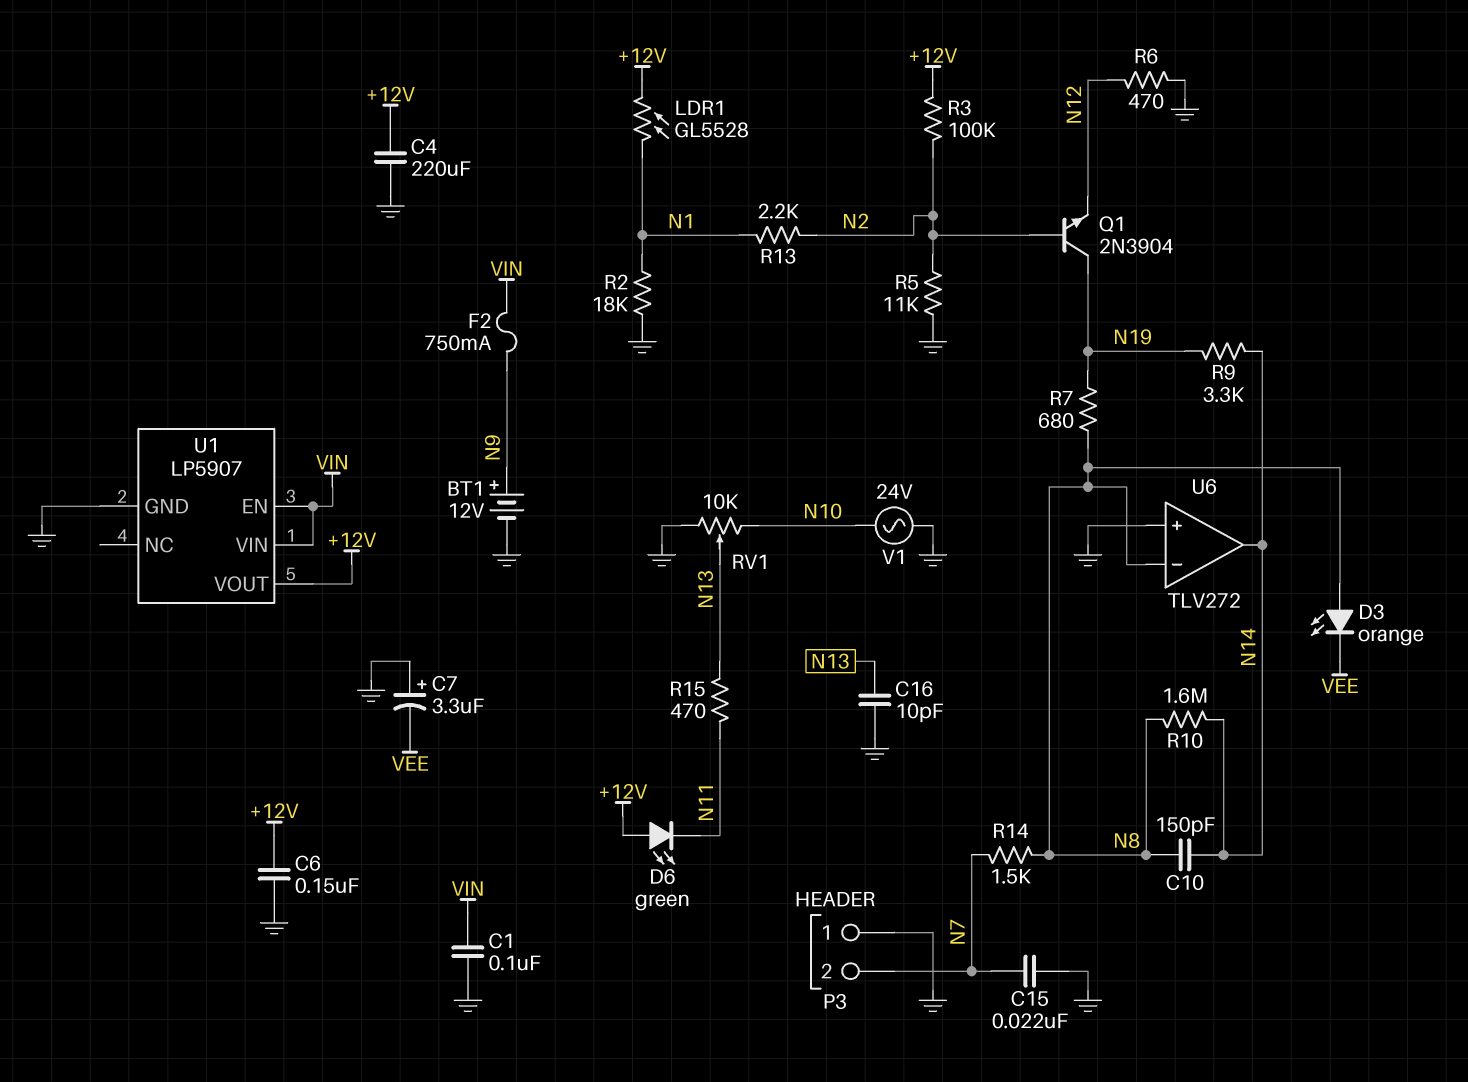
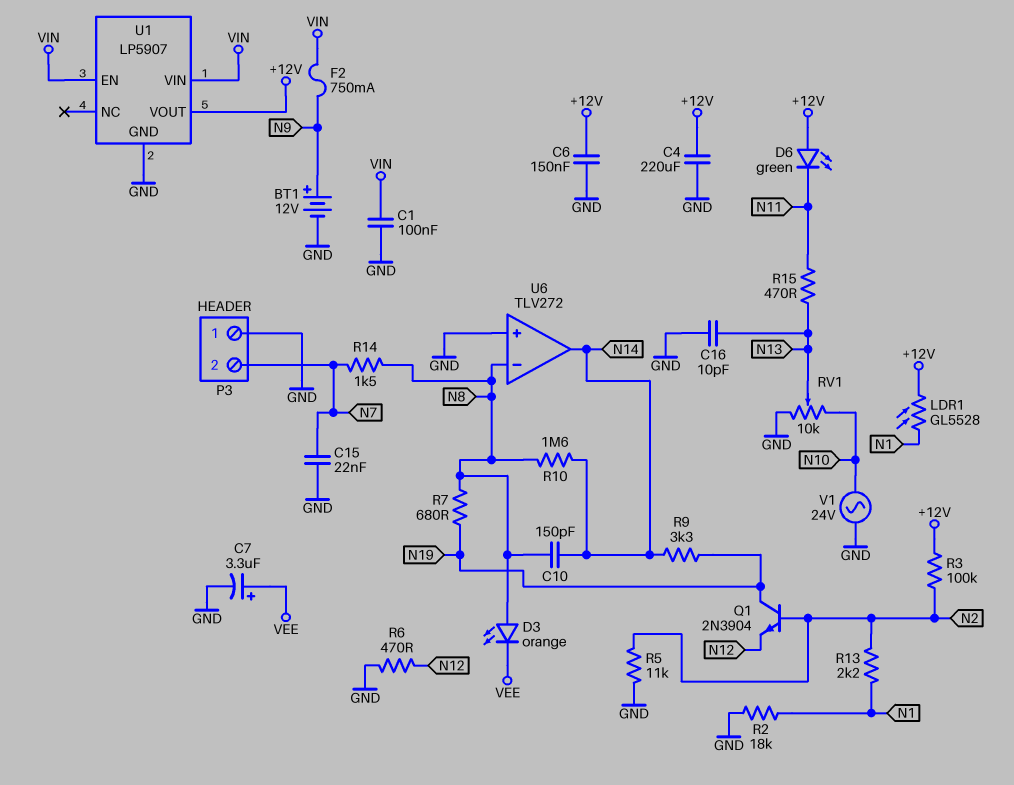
C7: 3.3uF (plus GND, minus VEE) -> 3.3uF (plus VEE, minus GND)

